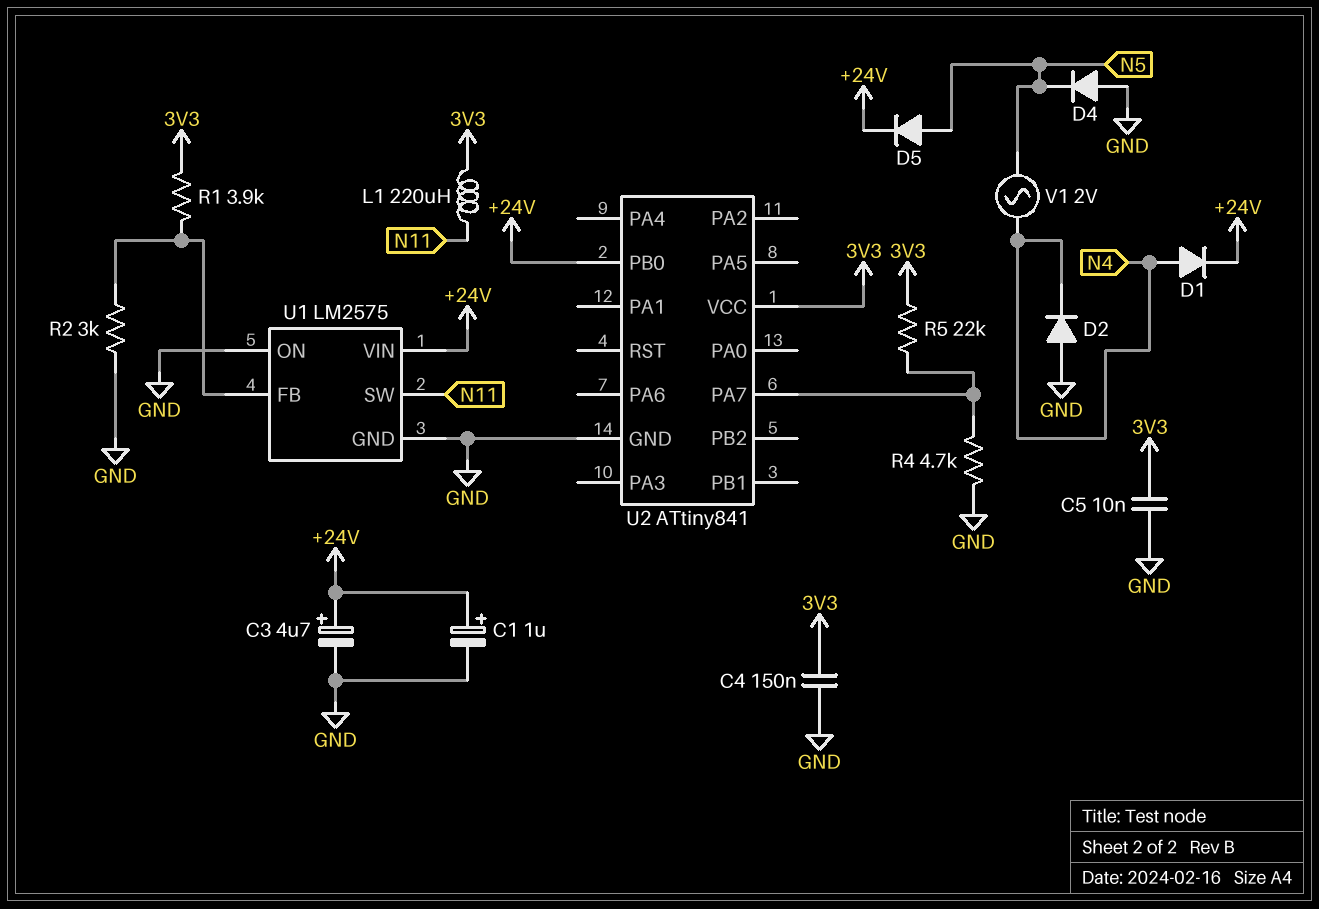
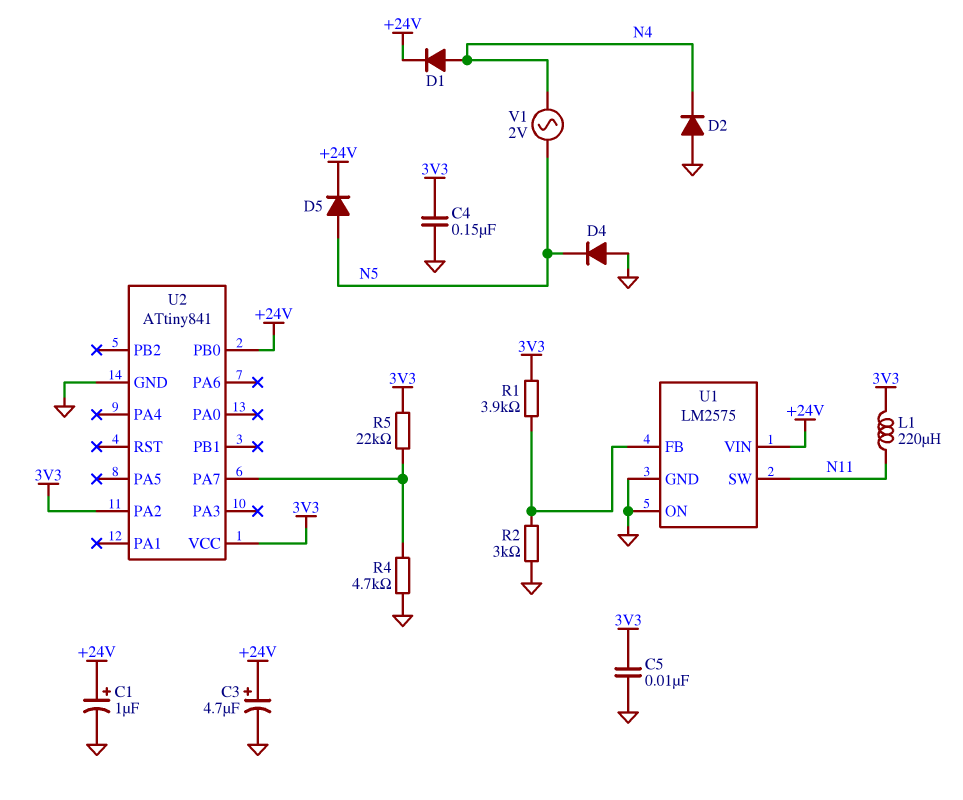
U2 pin PA2: none -> 3V3

